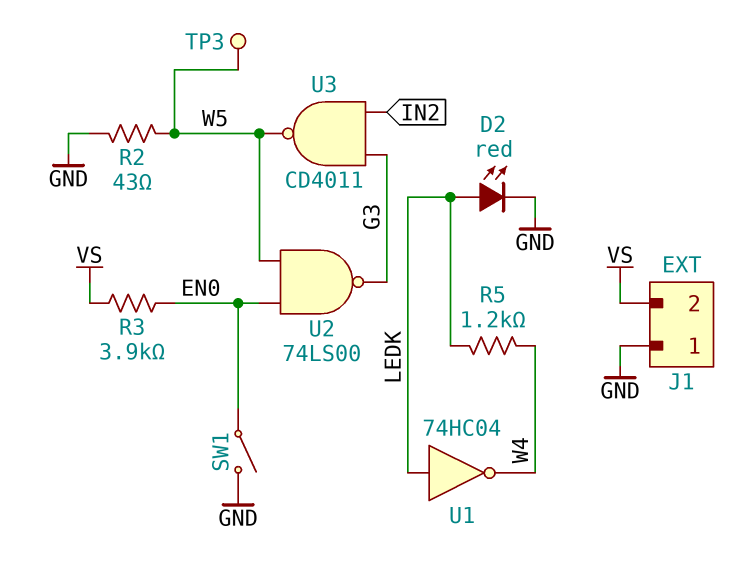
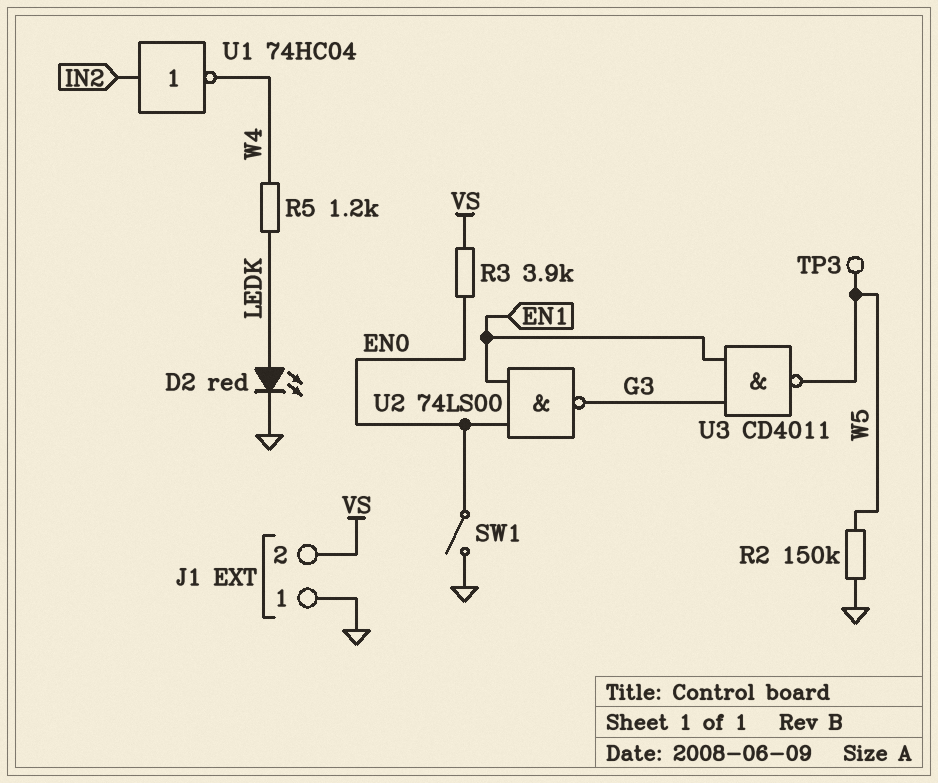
R2: 43 (GND, W5) -> 150k (GND, W5)
U1: NOT 74HC04 (in LEDK, out W4) -> NOT 74HC04 (in IN2, out W4)
U2: NAND 74LS00 (in EN0, in W5, out G3) -> NAND 74LS00 (in EN0, in EN1, out G3)
U3: NAND CD4011 (in G3, in IN2, out W5) -> NAND CD4011 (in EN1, in G3, out W5)

